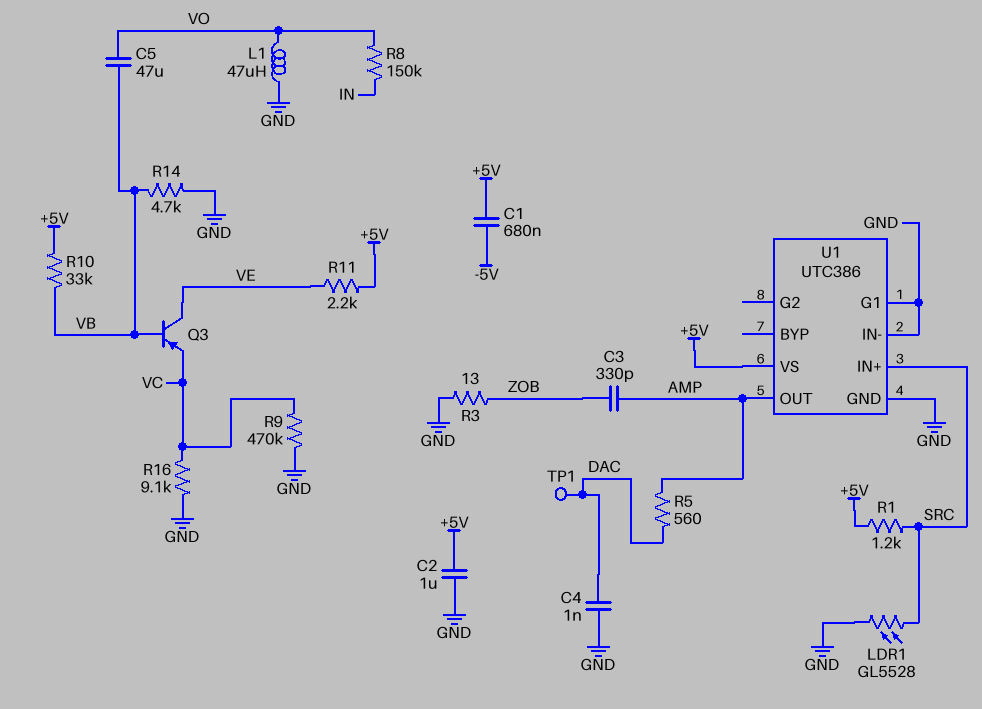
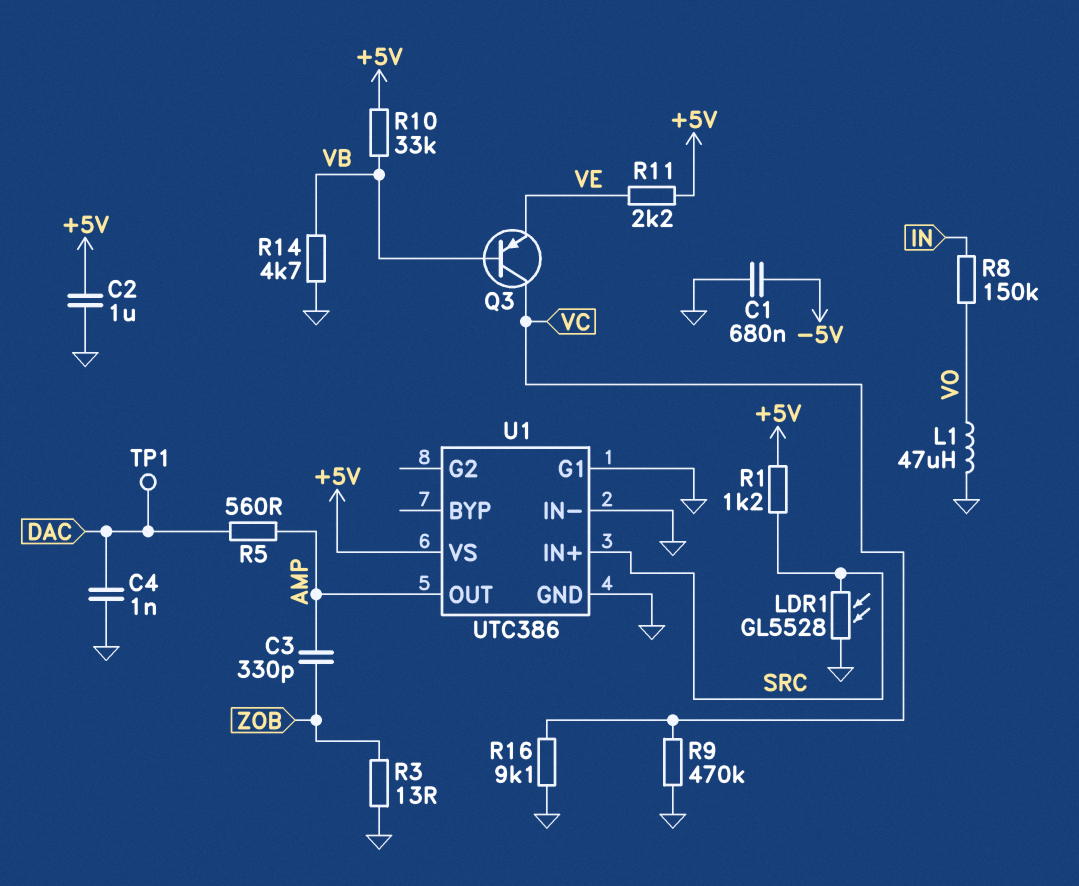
C1: 680nF (+5V, -5V) -> 680nF (-5V, GND)
C5: 47uF (VB, VO) -> none
Q3: PNP (B VB, C VE, E VC) -> PNP (B VB, C VC, E VE)

